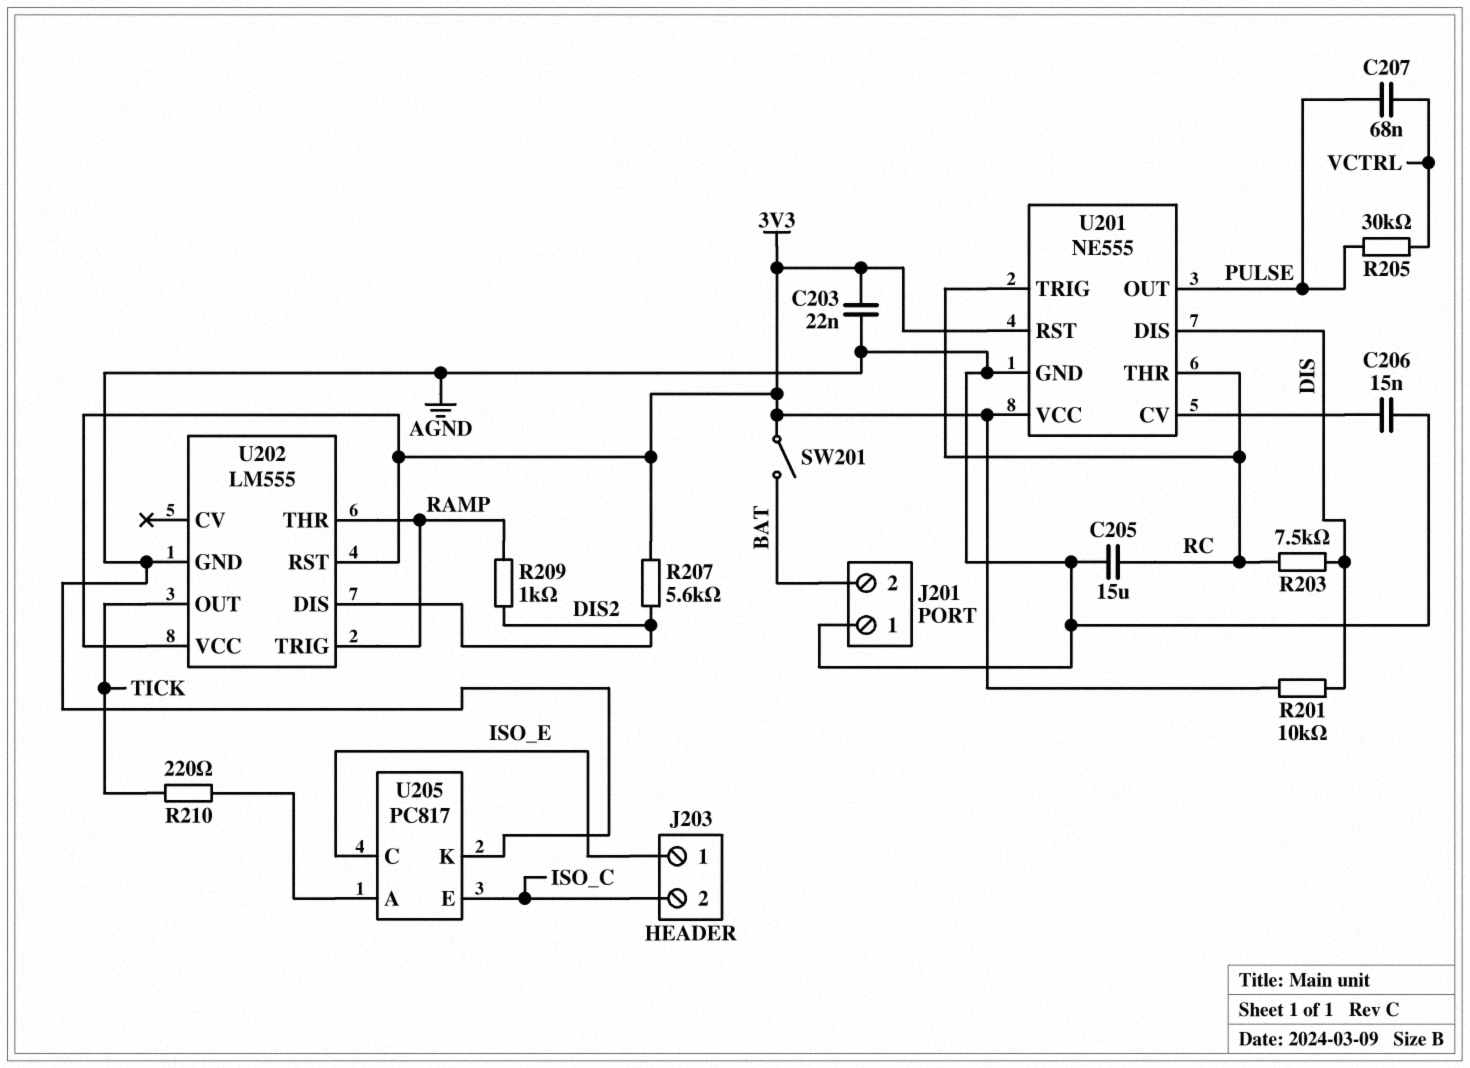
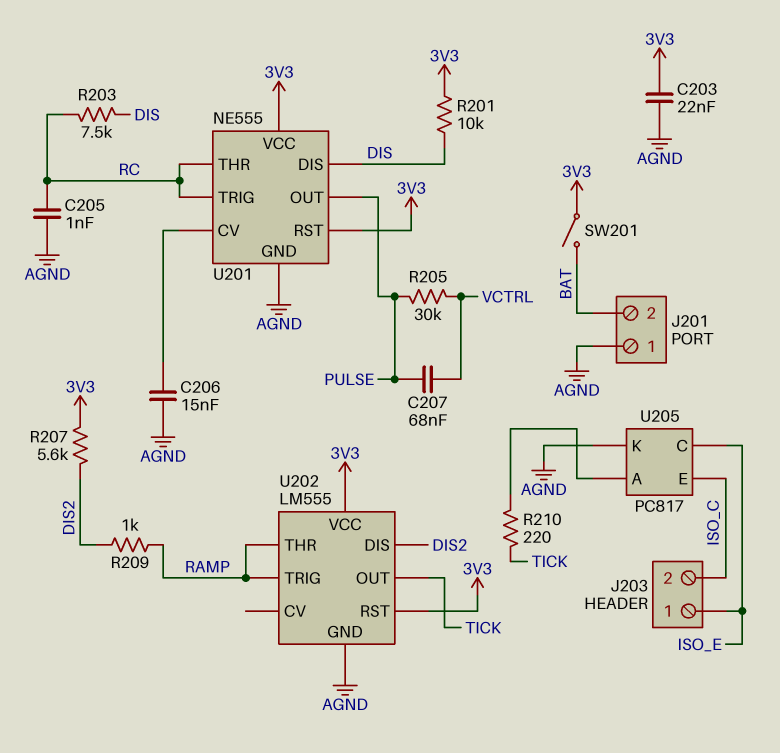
C205: 15uF (AGND, RC) -> 1nF (AGND, RC)

